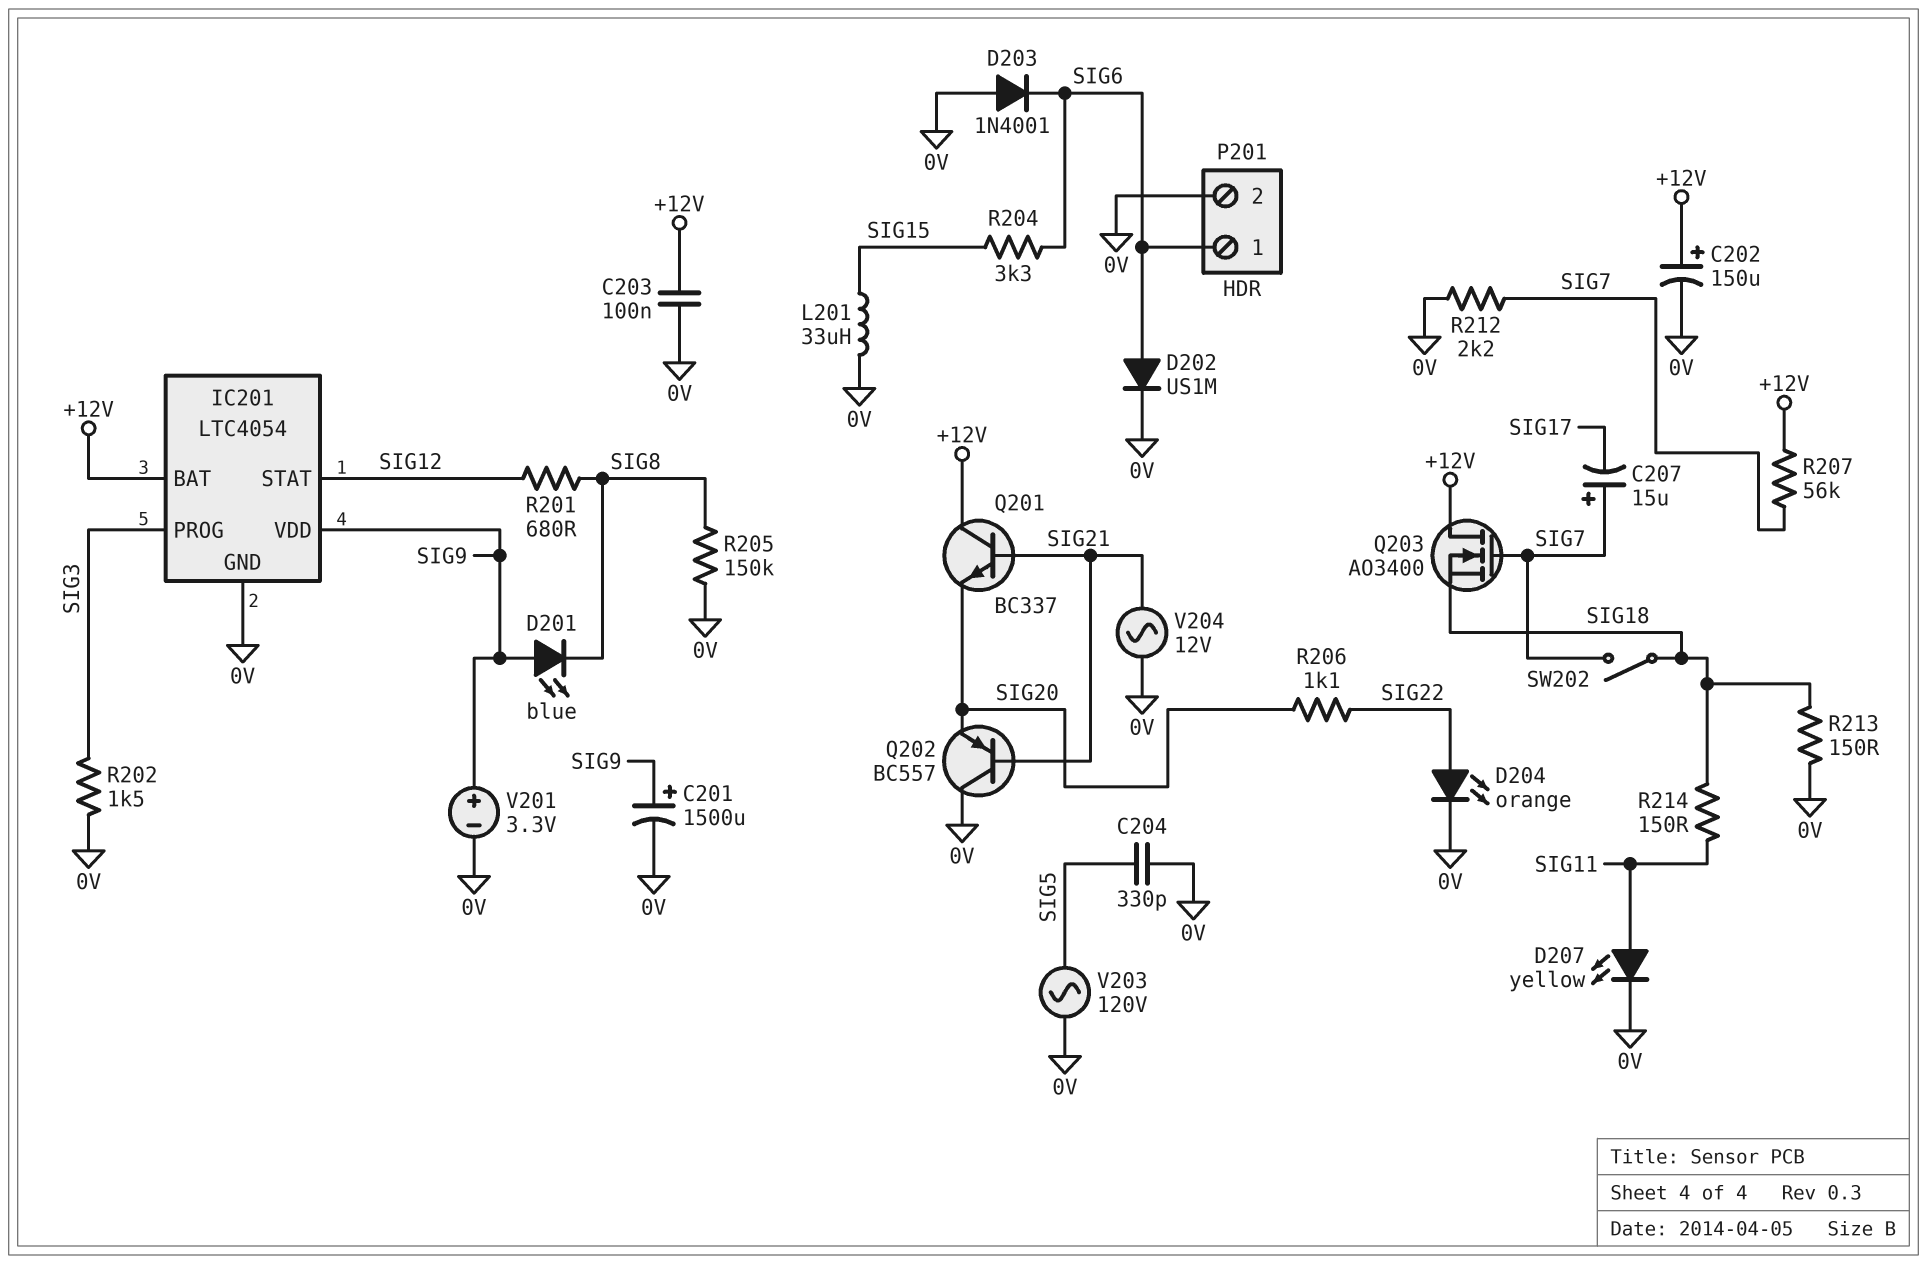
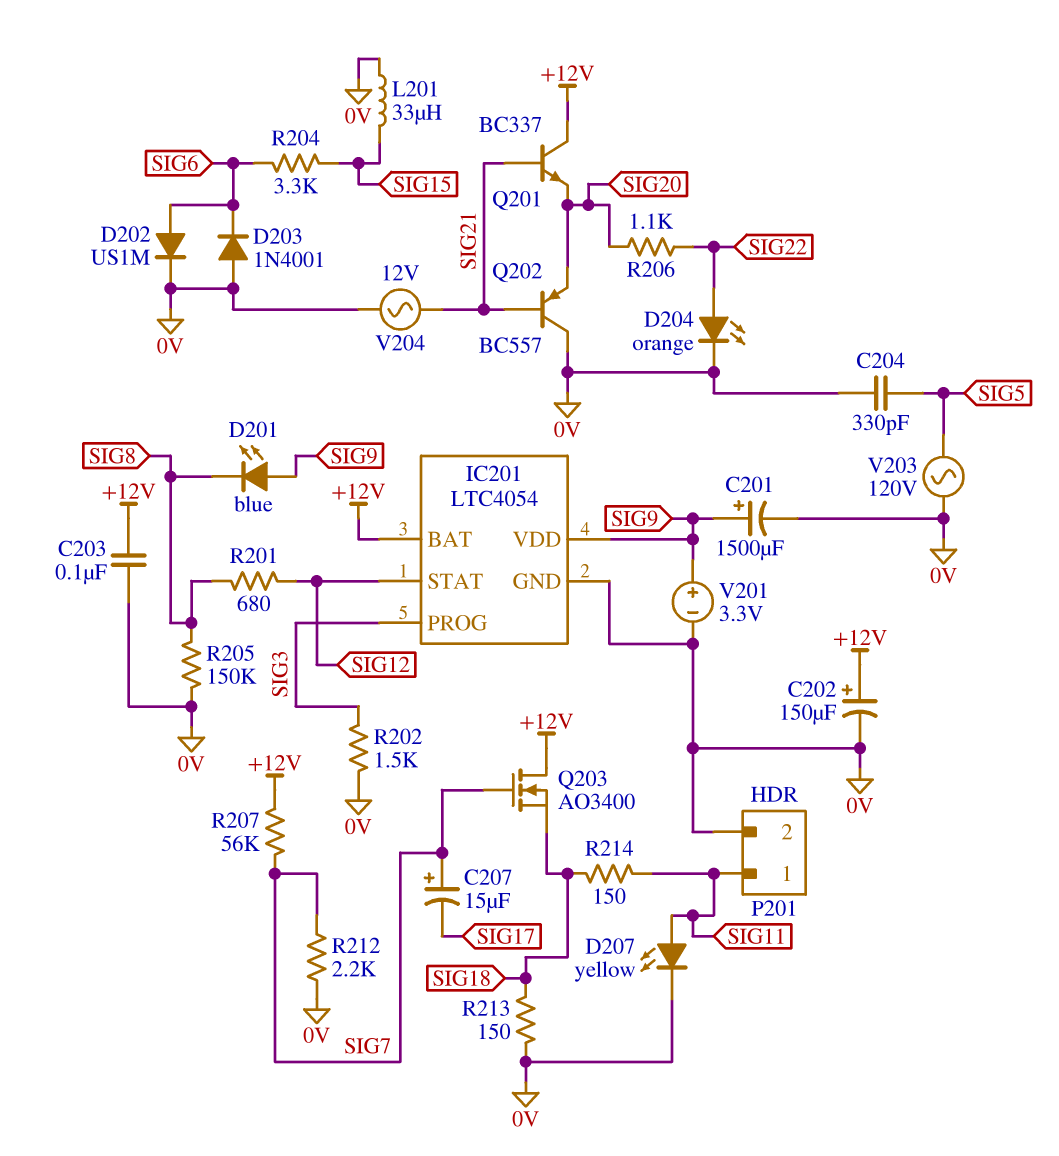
P201 pin 1: SIG6 -> SIG11
SW202: switch (SIG7, SIG18) -> none

